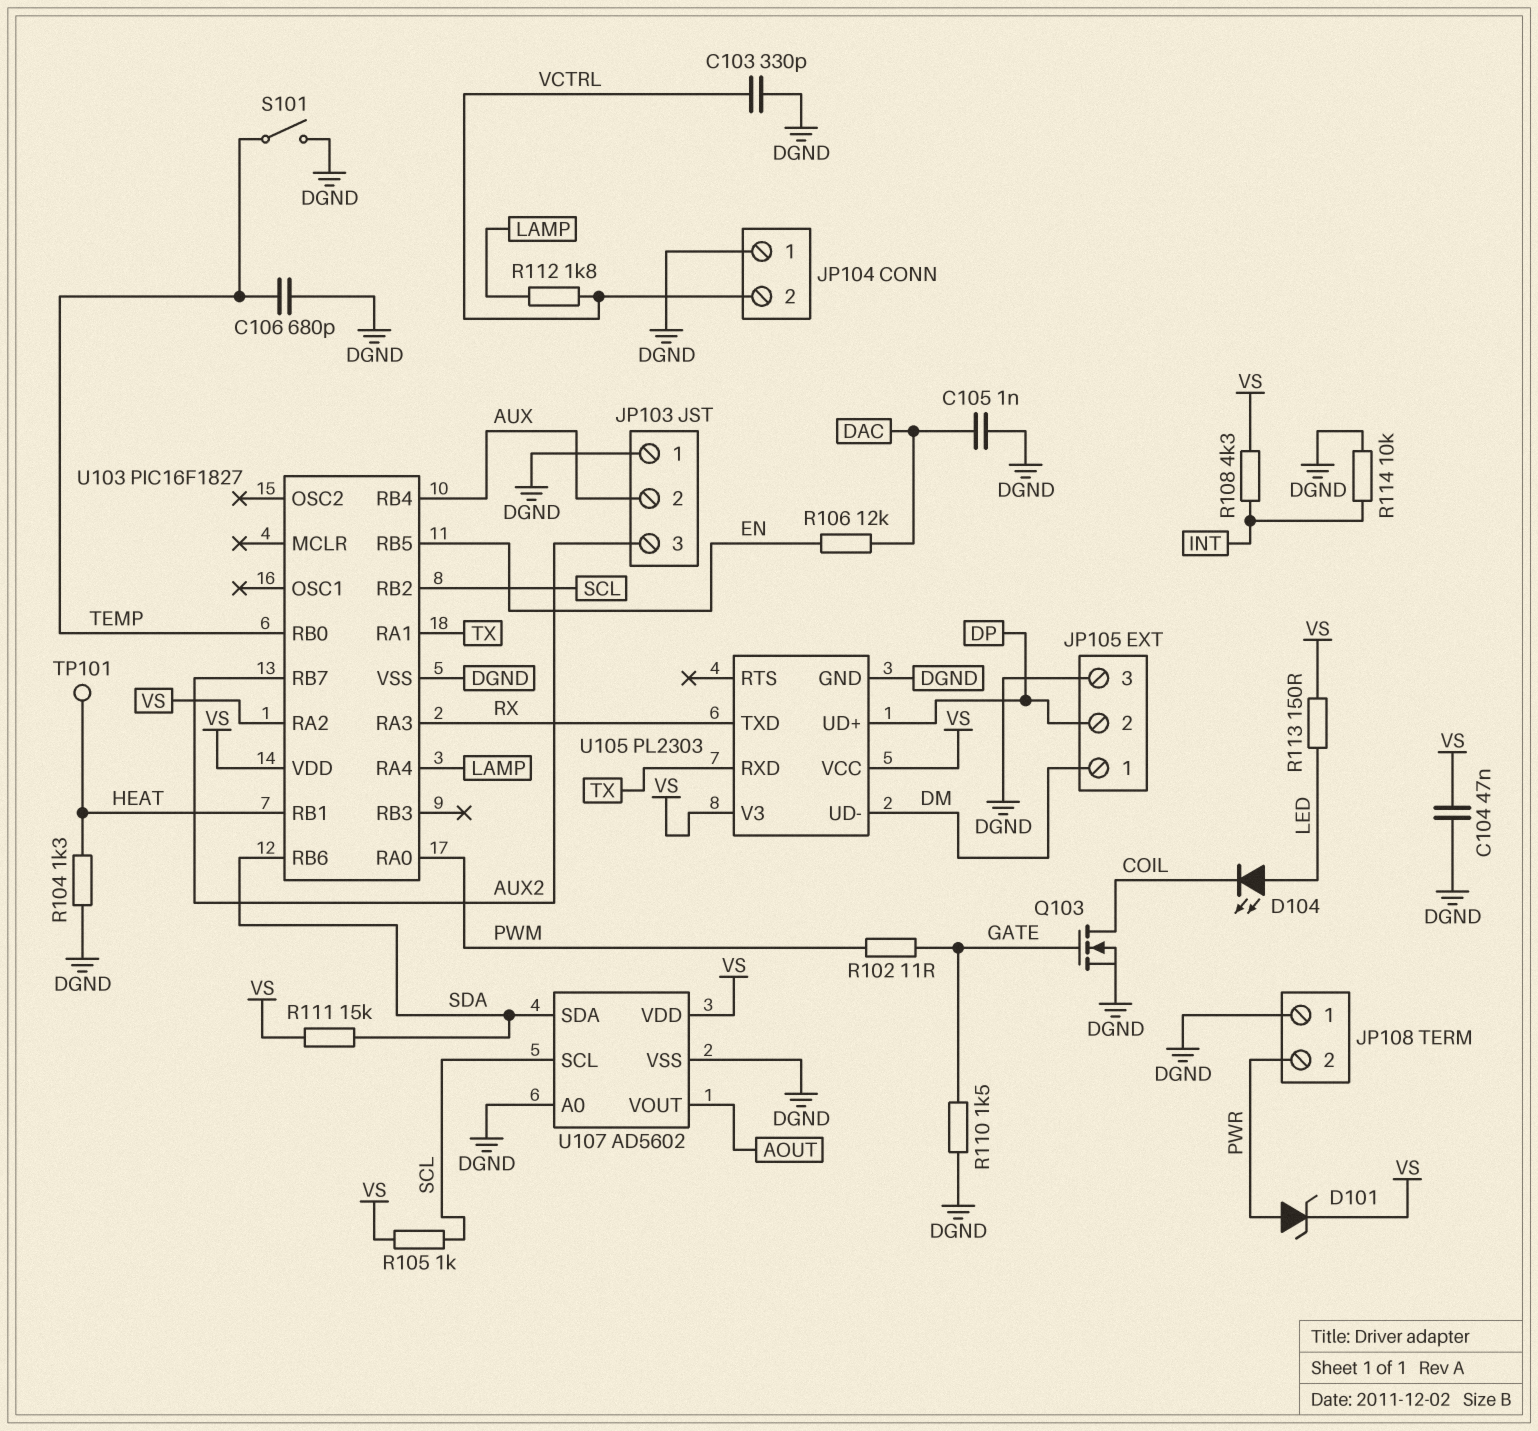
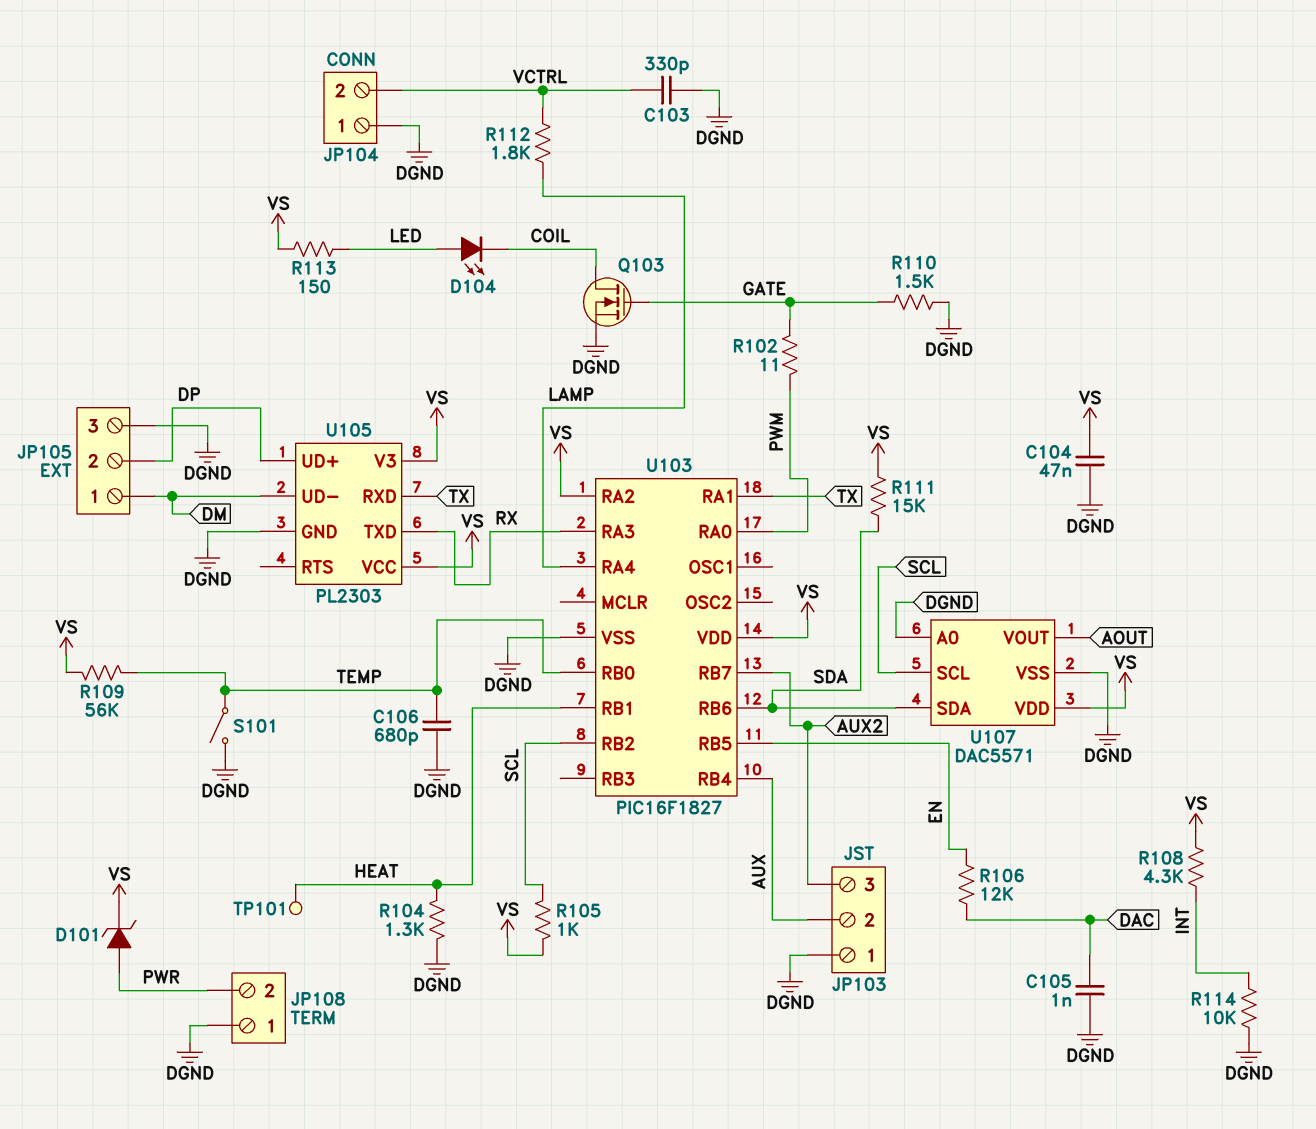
R109: none -> 56k (TEMP, VS)
U107: AD5602 -> DAC5571

